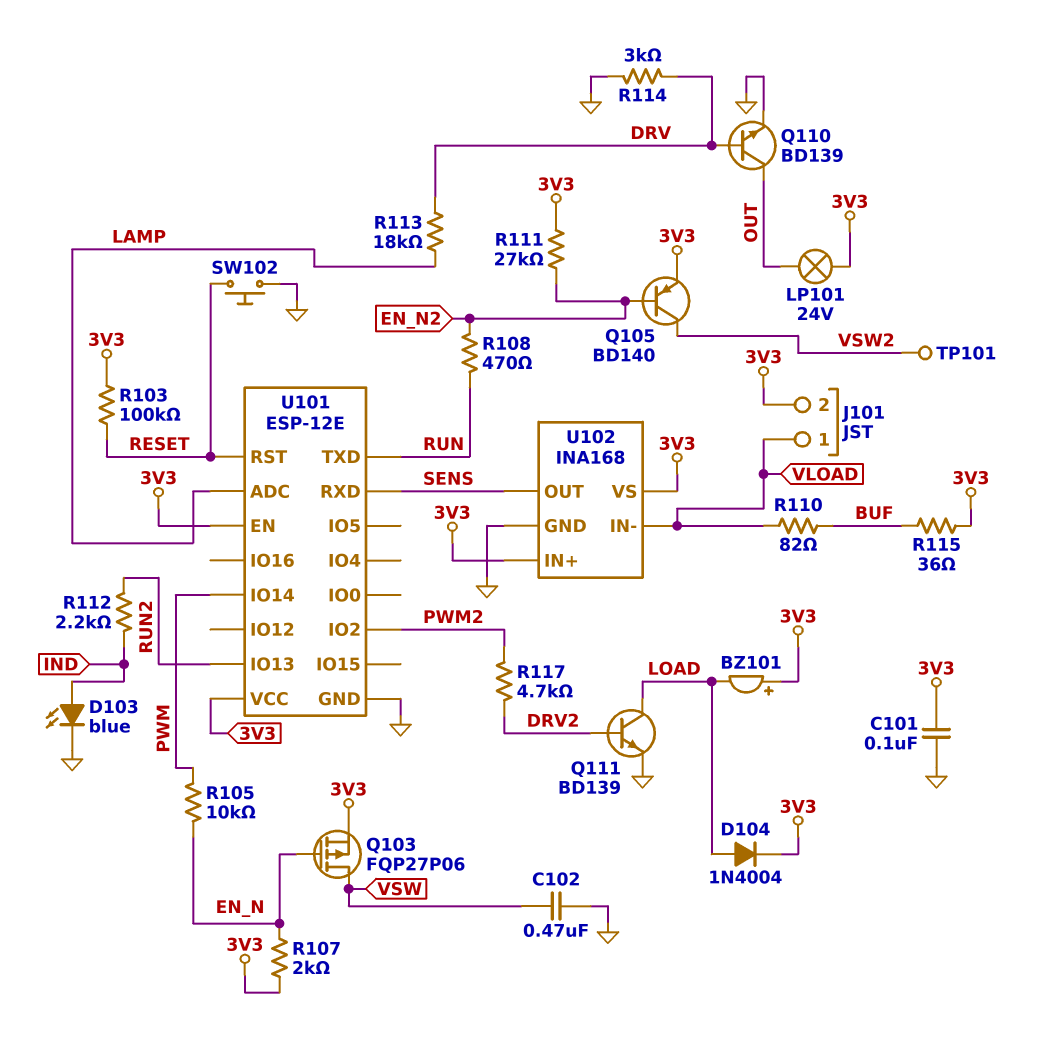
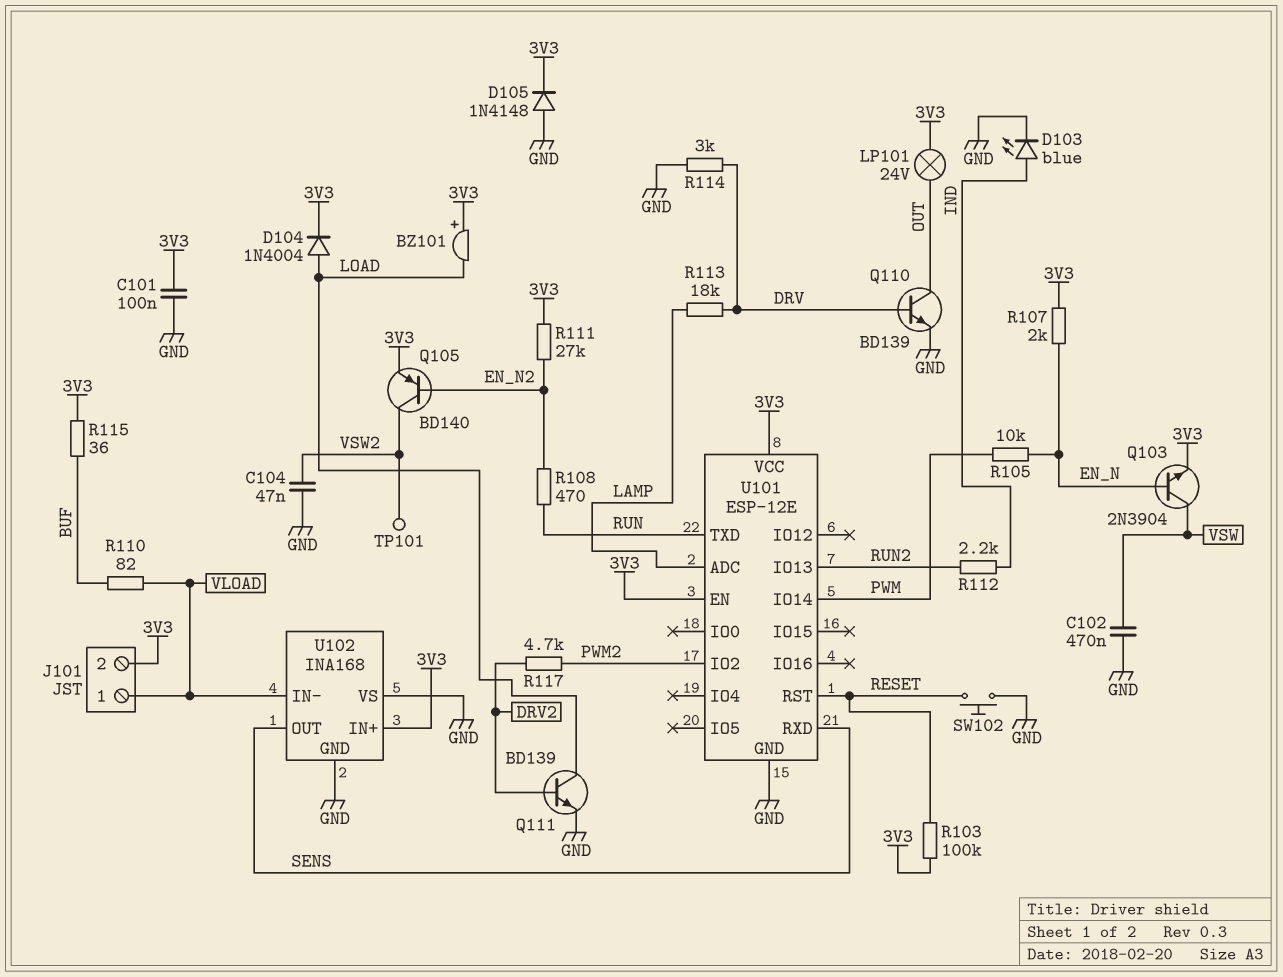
C104: none -> 47nF (GND, VSW2)
D105: none -> diode 1N4148 (A GND, K 3V3)
Q103: PMOS FQP27P06 (G EN_N, D VSW, S 3V3) -> NPN 2N3904 (B EN_N, C VSW, E 3V3)
U102 pin VS: 3V3 -> GND

